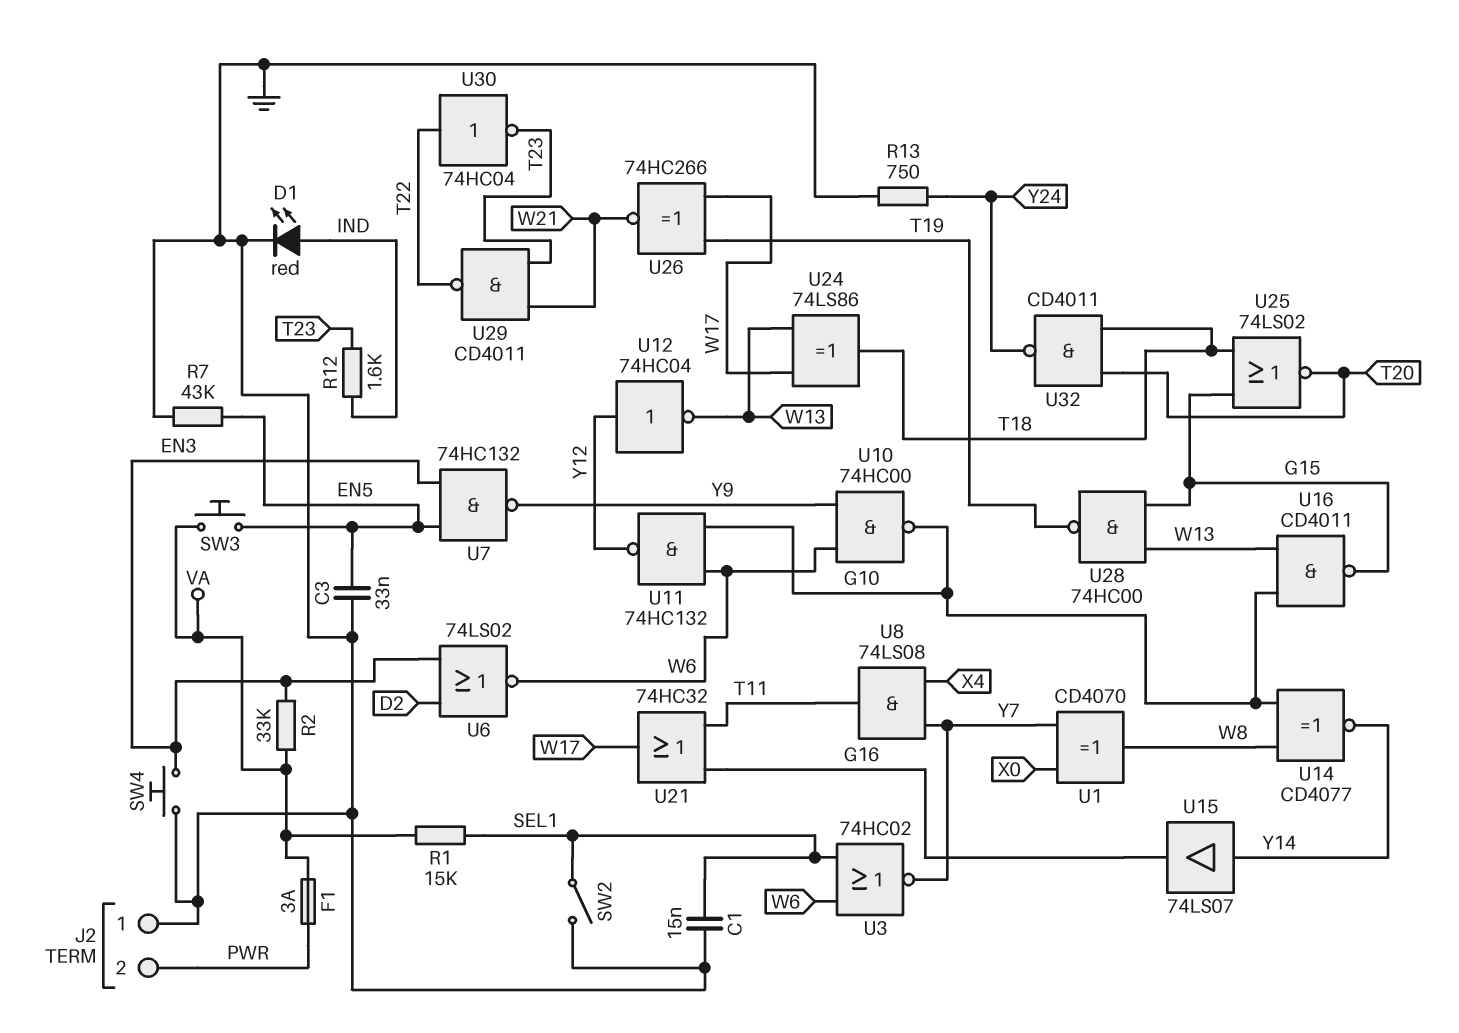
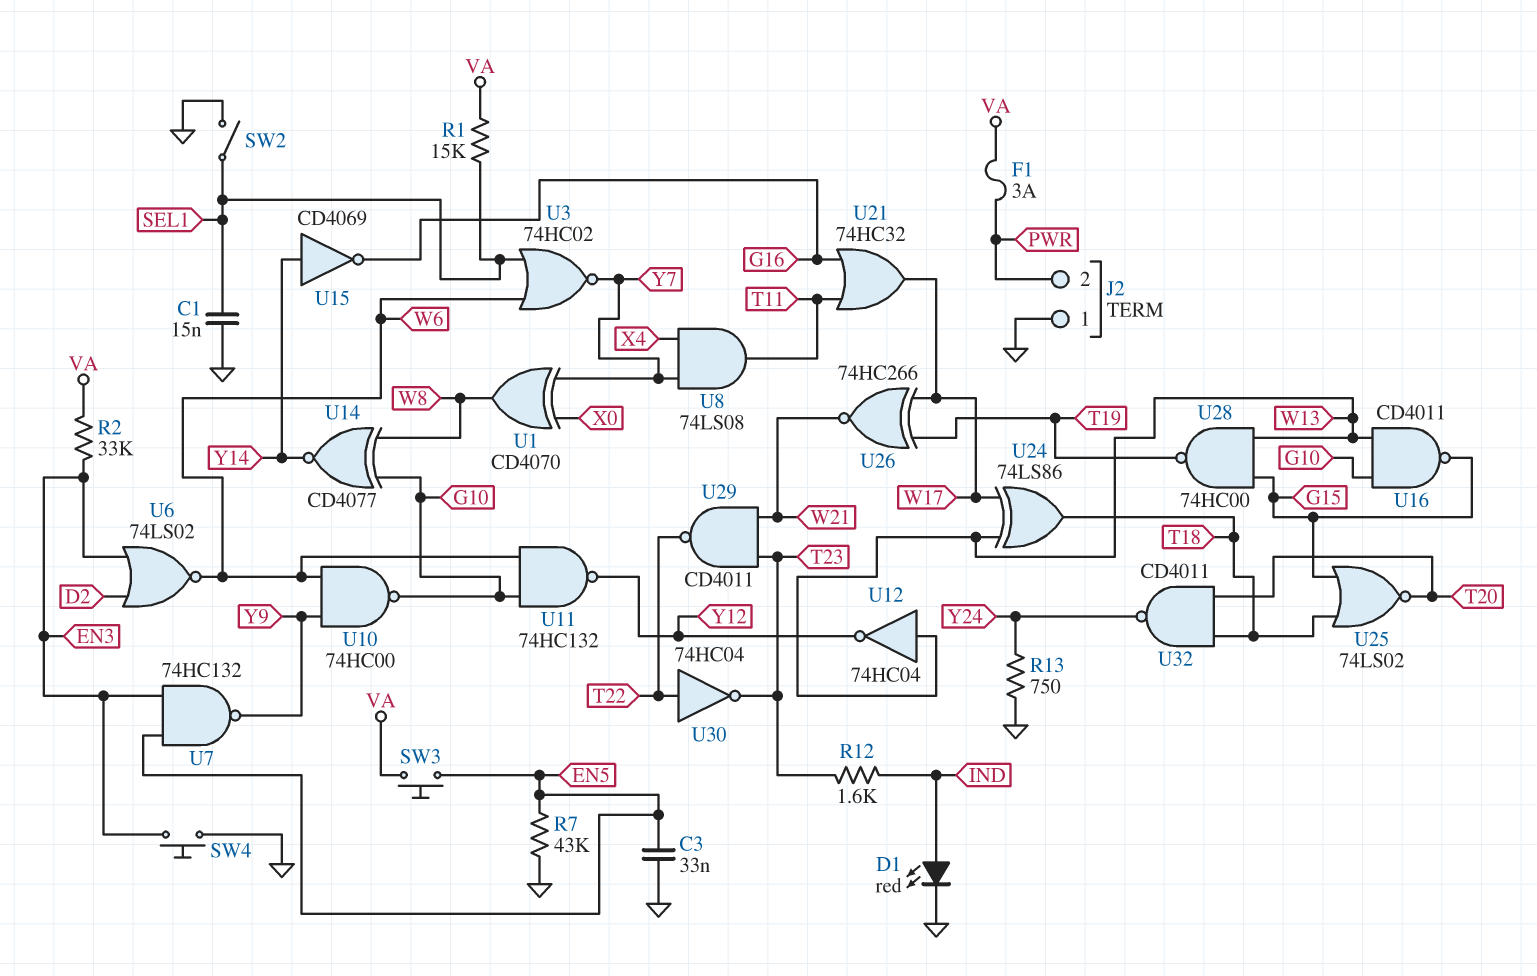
U12: NOT 74HC04 (in Y12, out W13) -> NOT 74HC04 (in W13, out Y12)
U15: buffer 74LS07 (in Y14, out G16) -> NOT CD4069 (in Y14, out G16)

